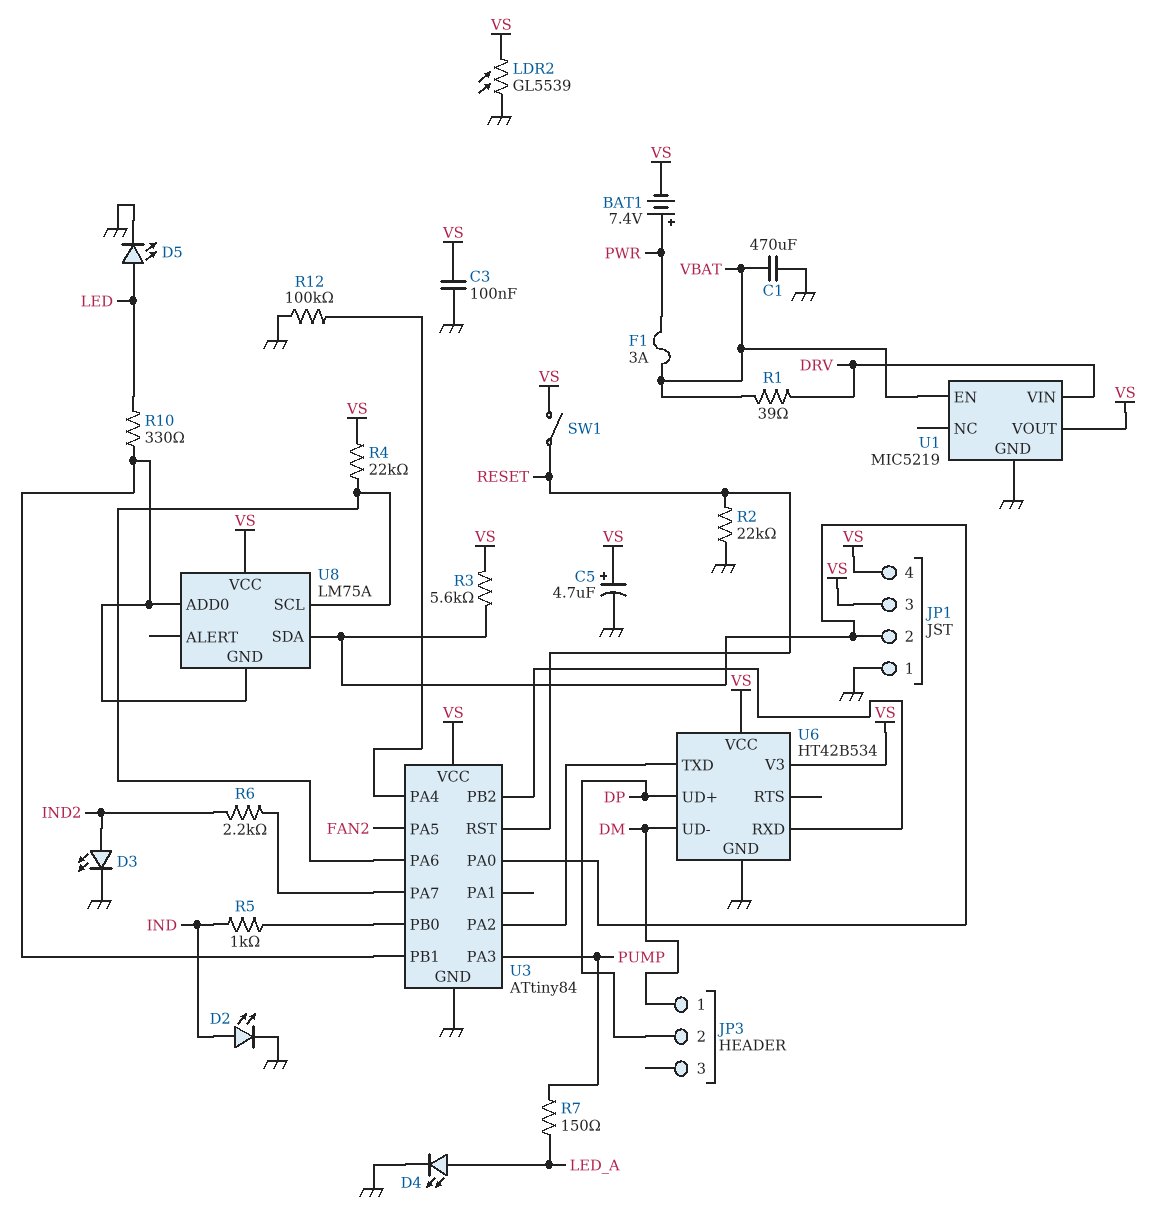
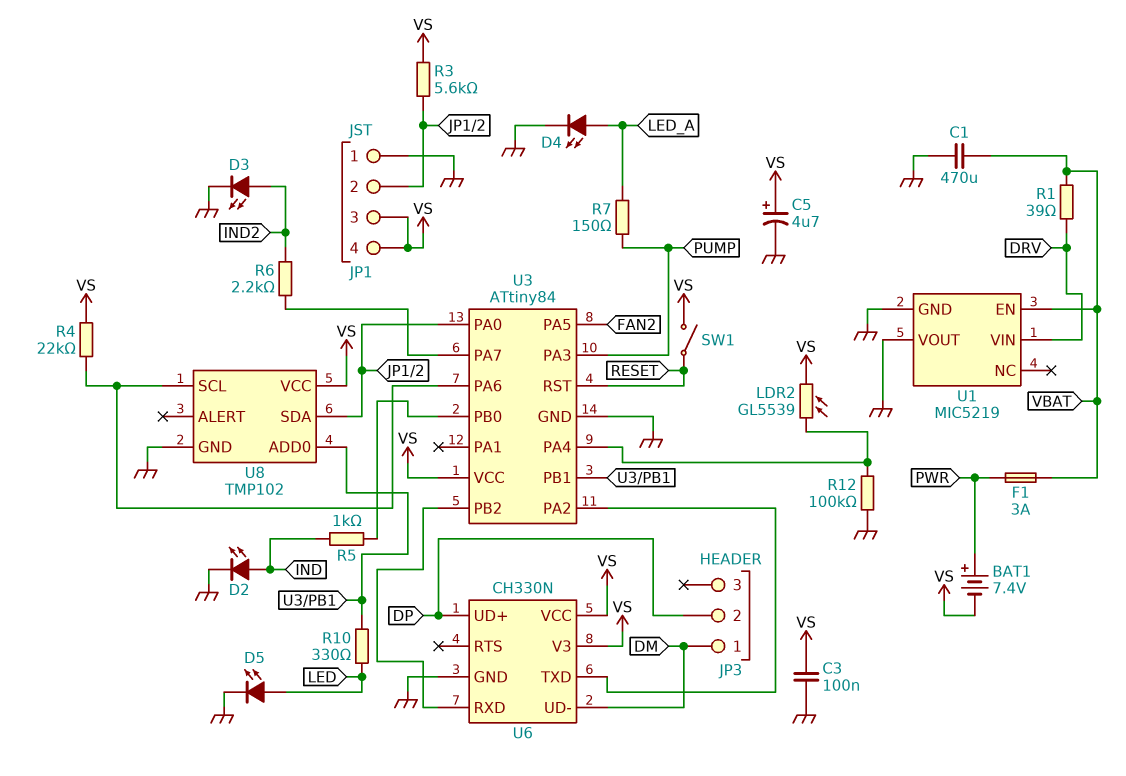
LDR2: GL5539 (GND, VS) -> GL5539 (U3/PA4, VS)
R2: 22k (GND, RESET) -> none
U1 pin VOUT: VS -> GND
U6: HT42B534 -> CH330N
U8: LM75A -> TMP102
U8 pin GND: U3/PB1 -> GND

